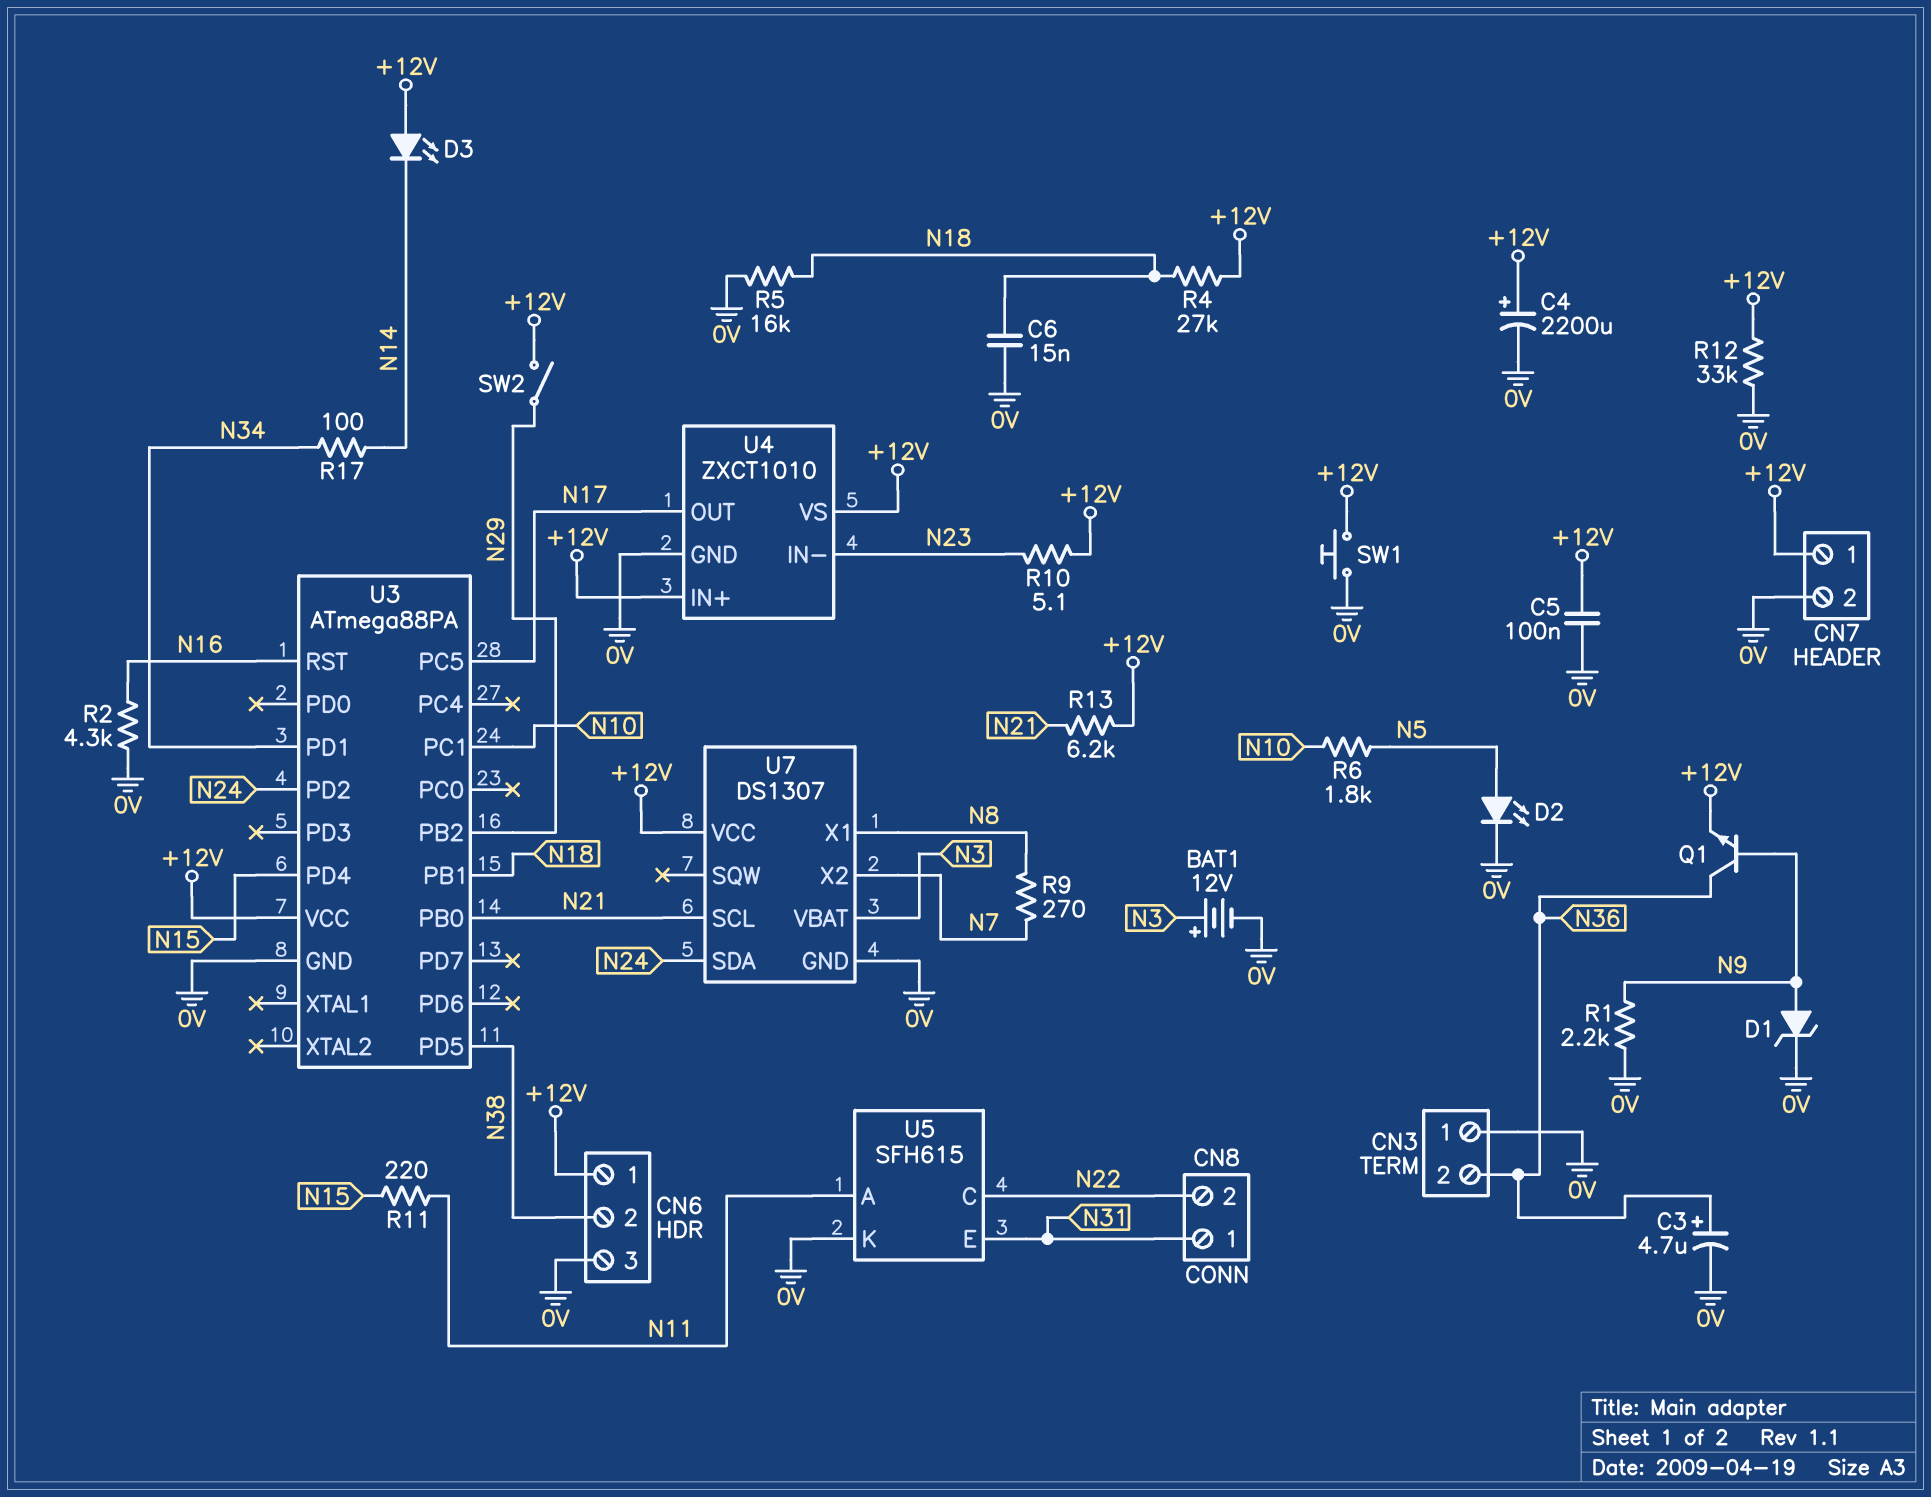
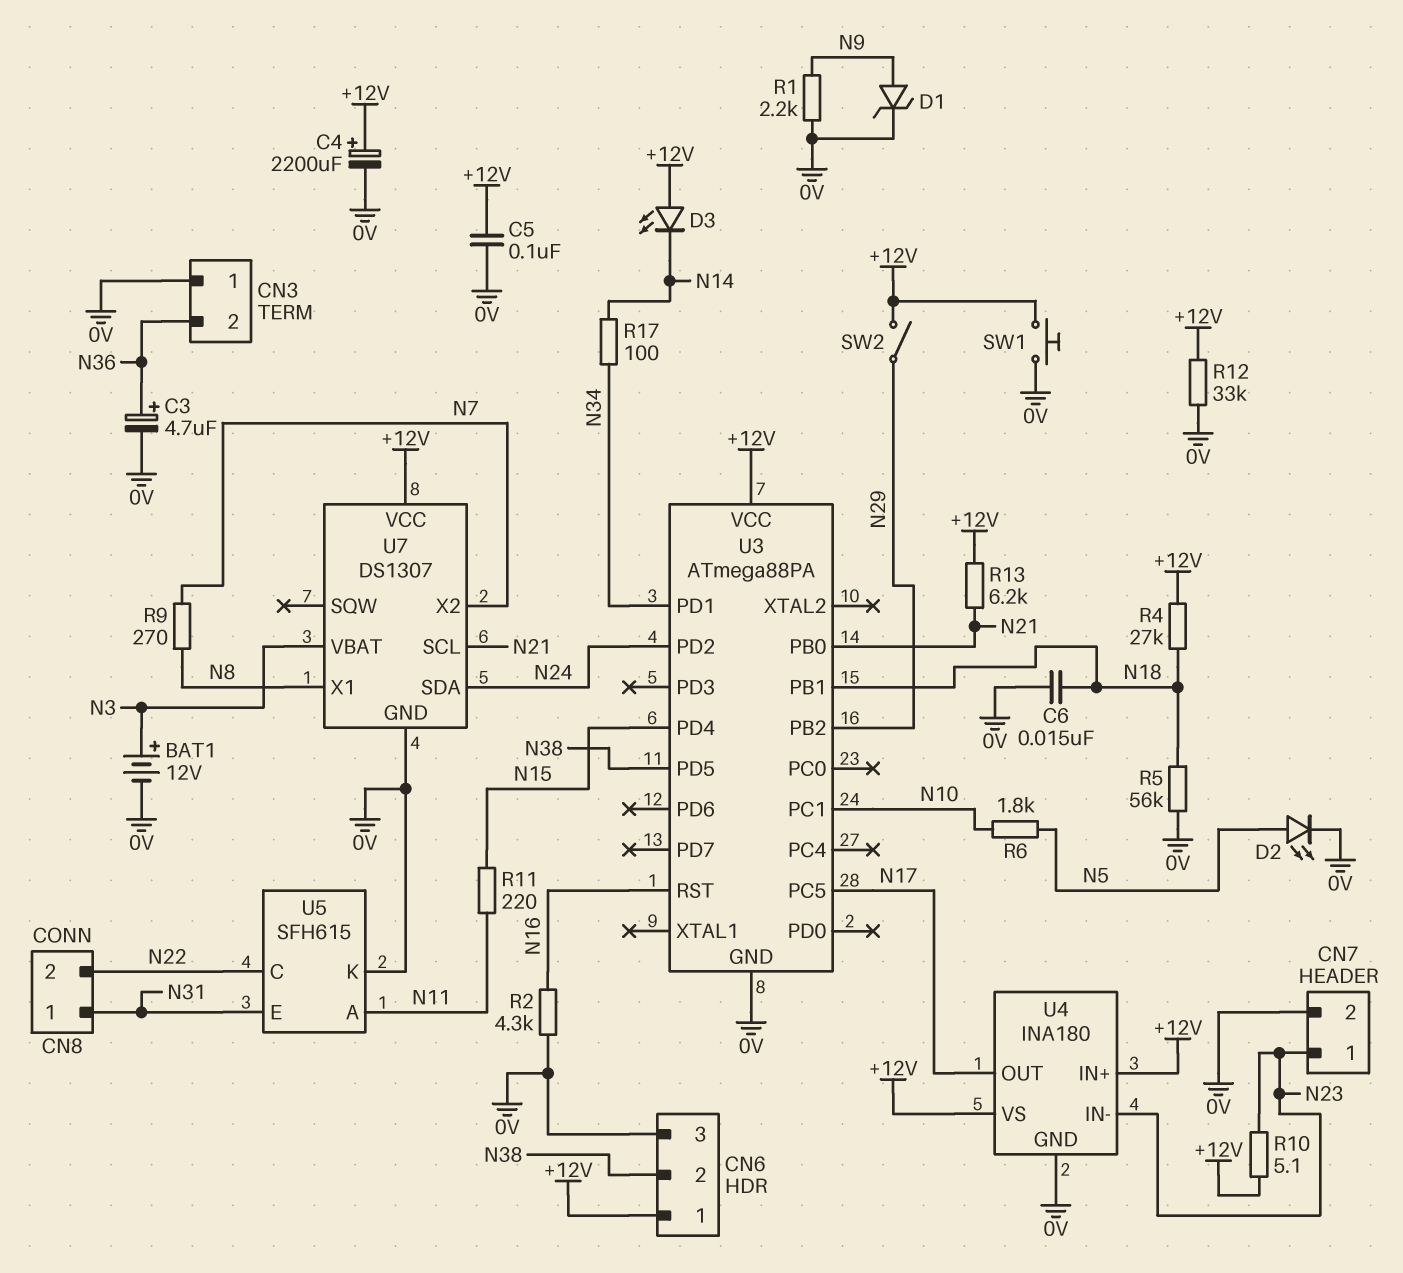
CN7 pin 1: +12V -> N23
Q1: NPN (B N9, C N36, E +12V) -> none
R5: 16k (0V, N18) -> 56k (0V, N18)
U4: ZXCT1010 -> INA180

